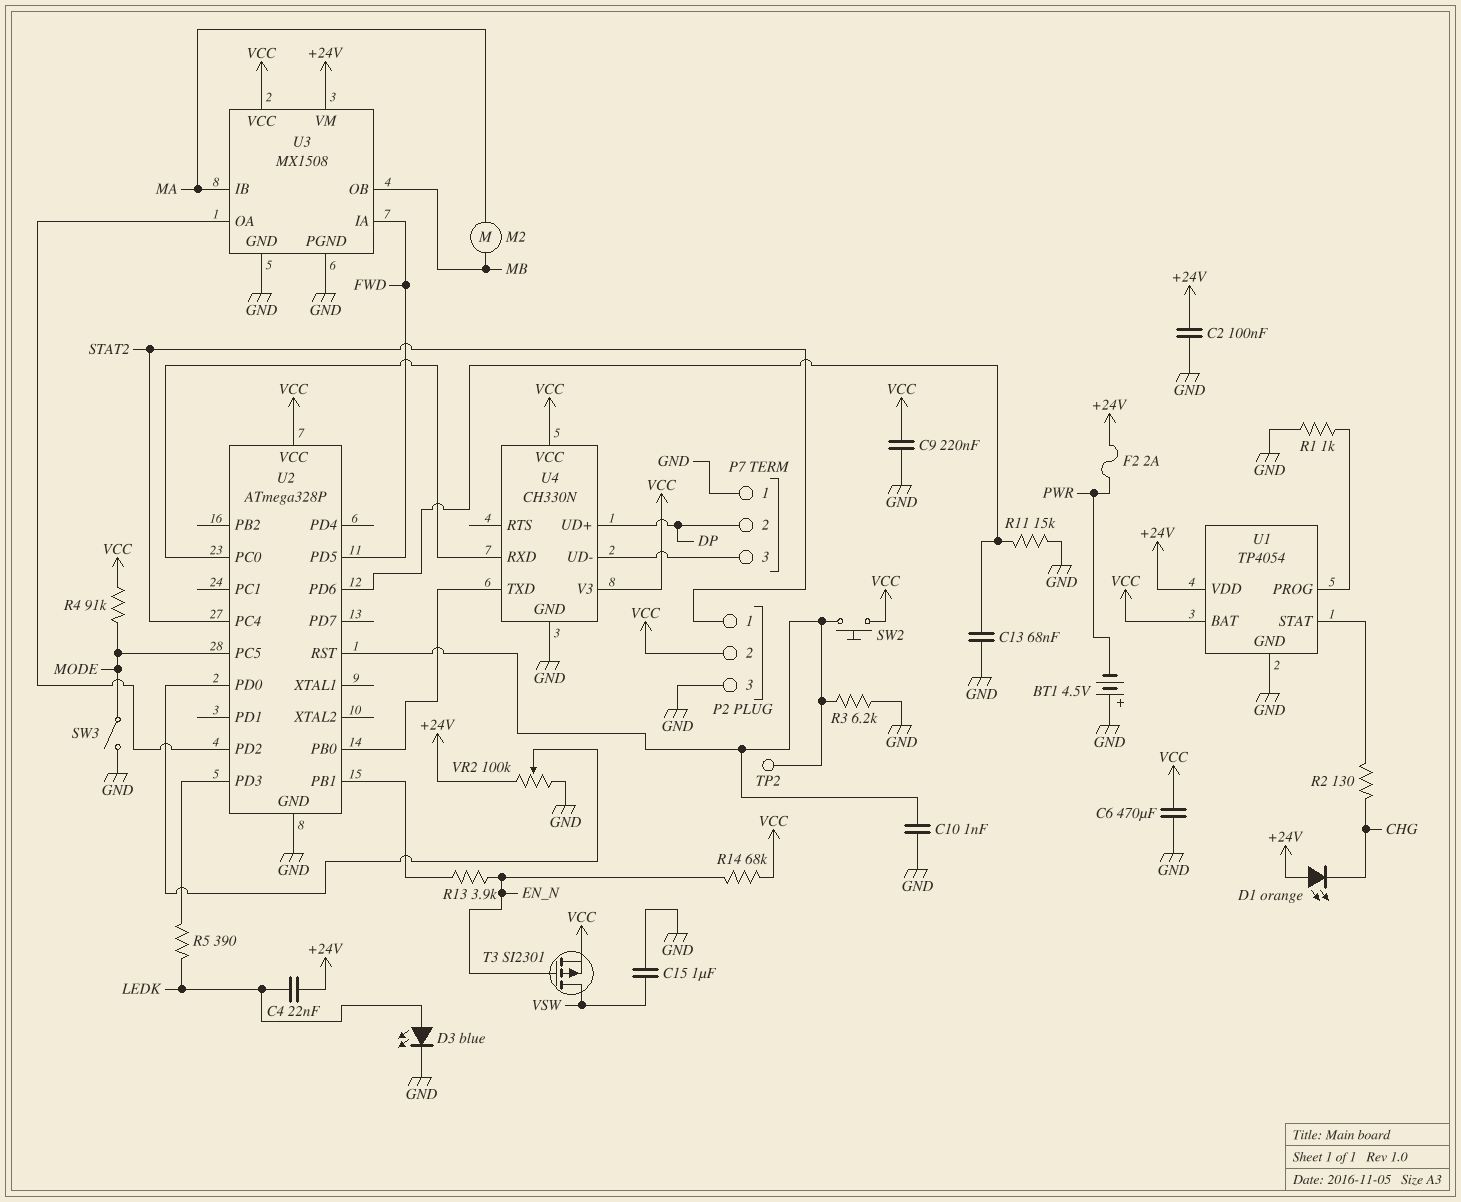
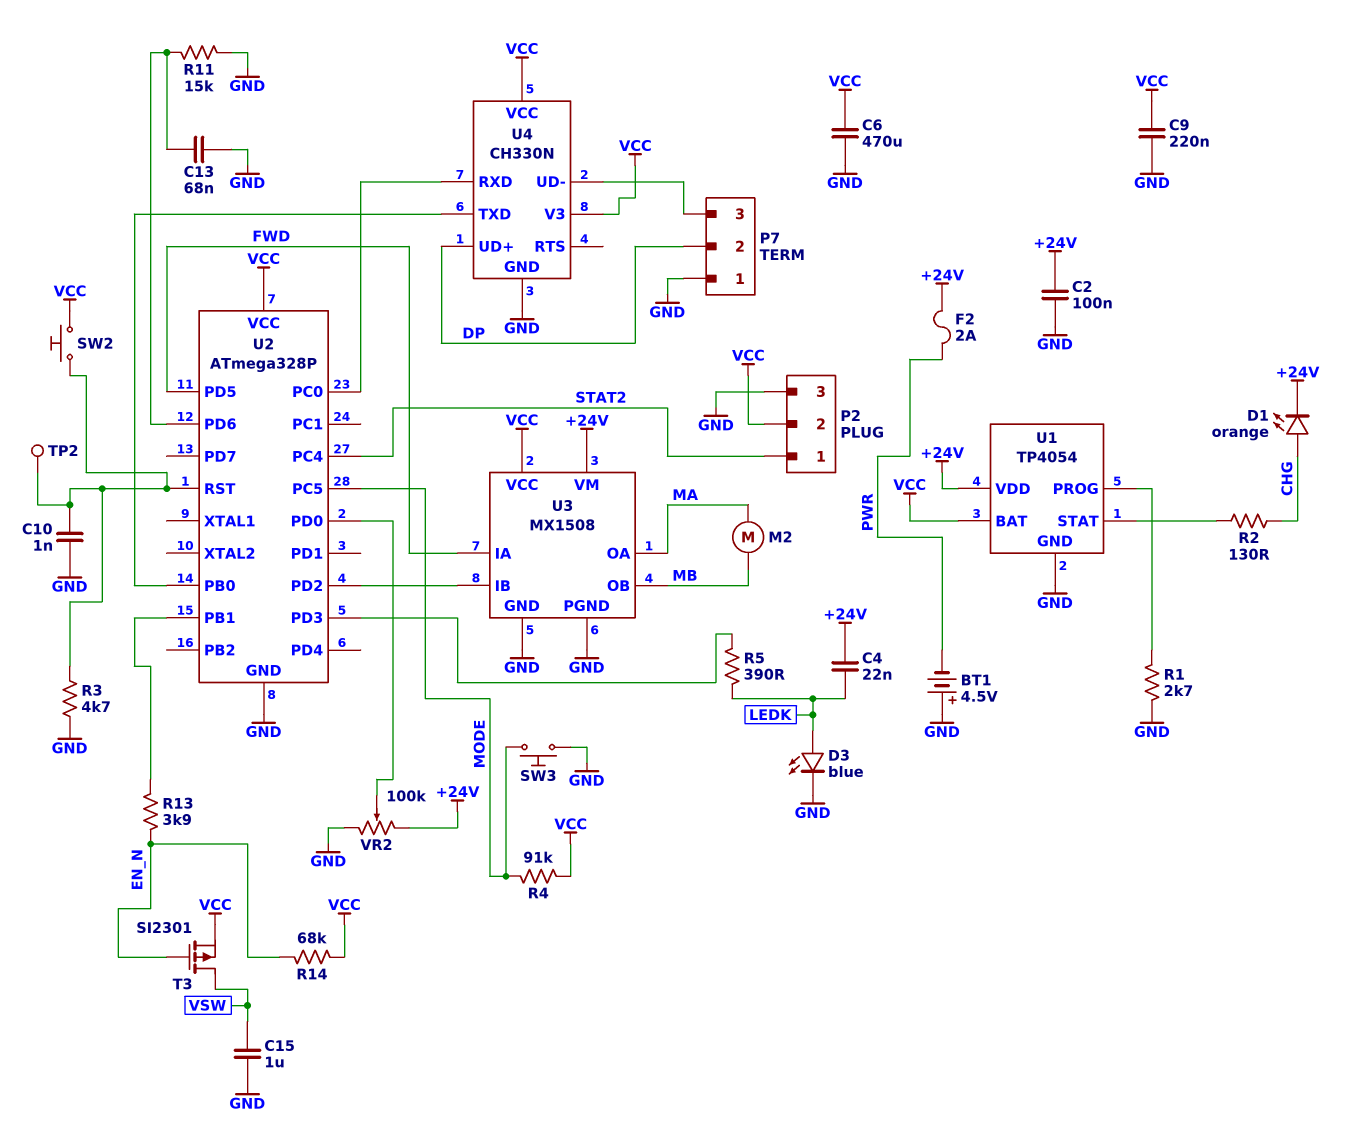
D1: LED orange (A +24V, K CHG) -> LED orange (A CHG, K +24V)
R1: 1k (GND, U1/PROG) -> 2.7k (GND, U1/PROG)
R3: 6.2k (GND, U2/RST) -> 4.7k (GND, U2/RST)
SW3: switch (GND, MODE) -> button (GND, MODE)
U3 pin IB: MA -> U2/PD2
U3 pin OA: U2/PD2 -> MA

